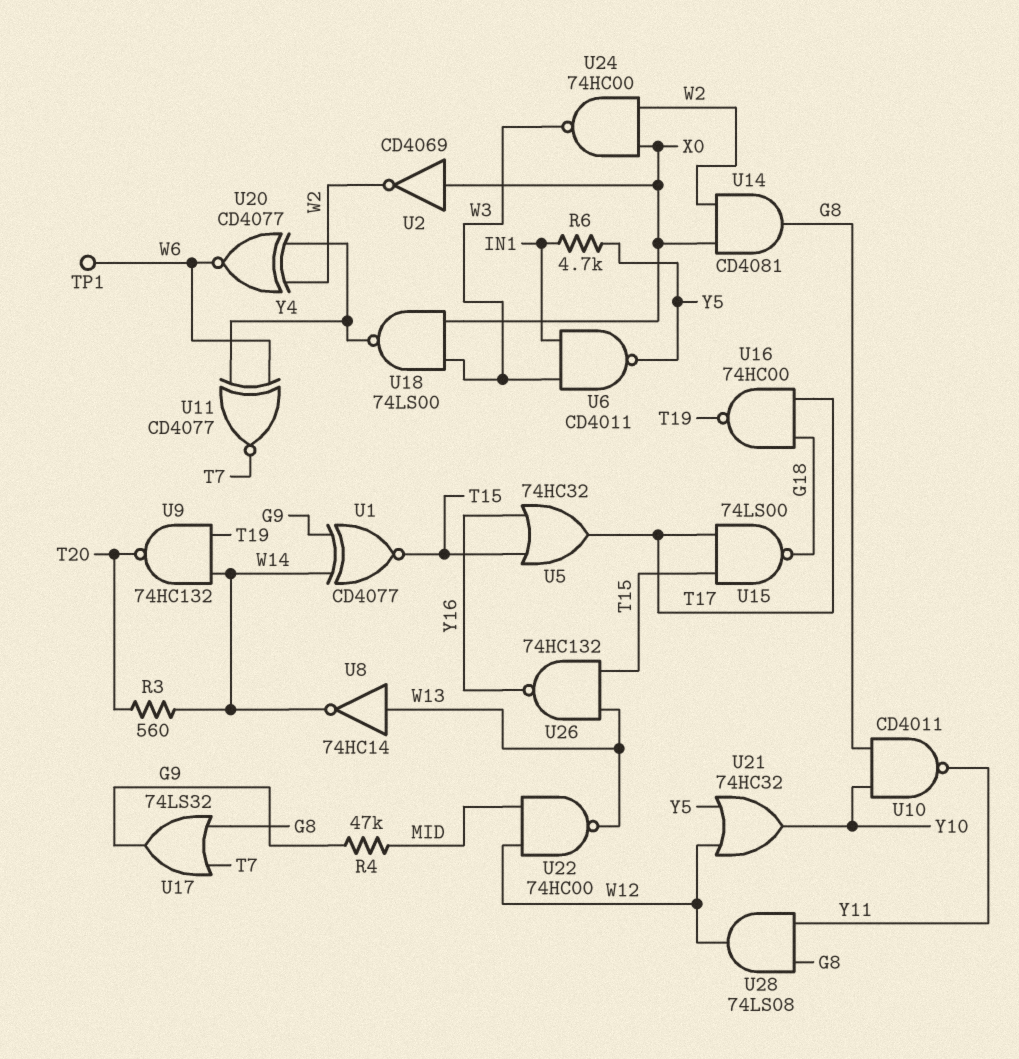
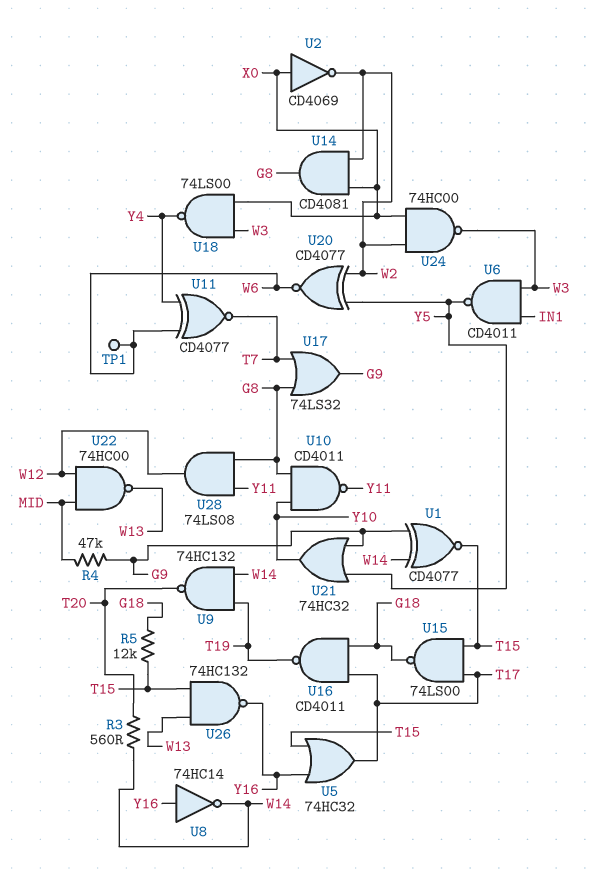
R5: none -> 12k (G18, T15)
R6: 4.7k (IN1, Y5) -> none
U8: NOT 74HC14 (in W13, out W14) -> NOT 74HC14 (in Y16, out W14)
U16: NAND 74HC00 (in G18, in T17, out T19) -> NAND CD4011 (in G18, in T17, out T19)
U20: XNOR CD4077 (in W2, in Y4, out W6) -> XNOR CD4077 (in W2, in Y5, out W6)
U21: OR 74HC32 (in W12, in Y5, out Y10) -> OR 74HC32 (in G9, in Y5, out Y10)

